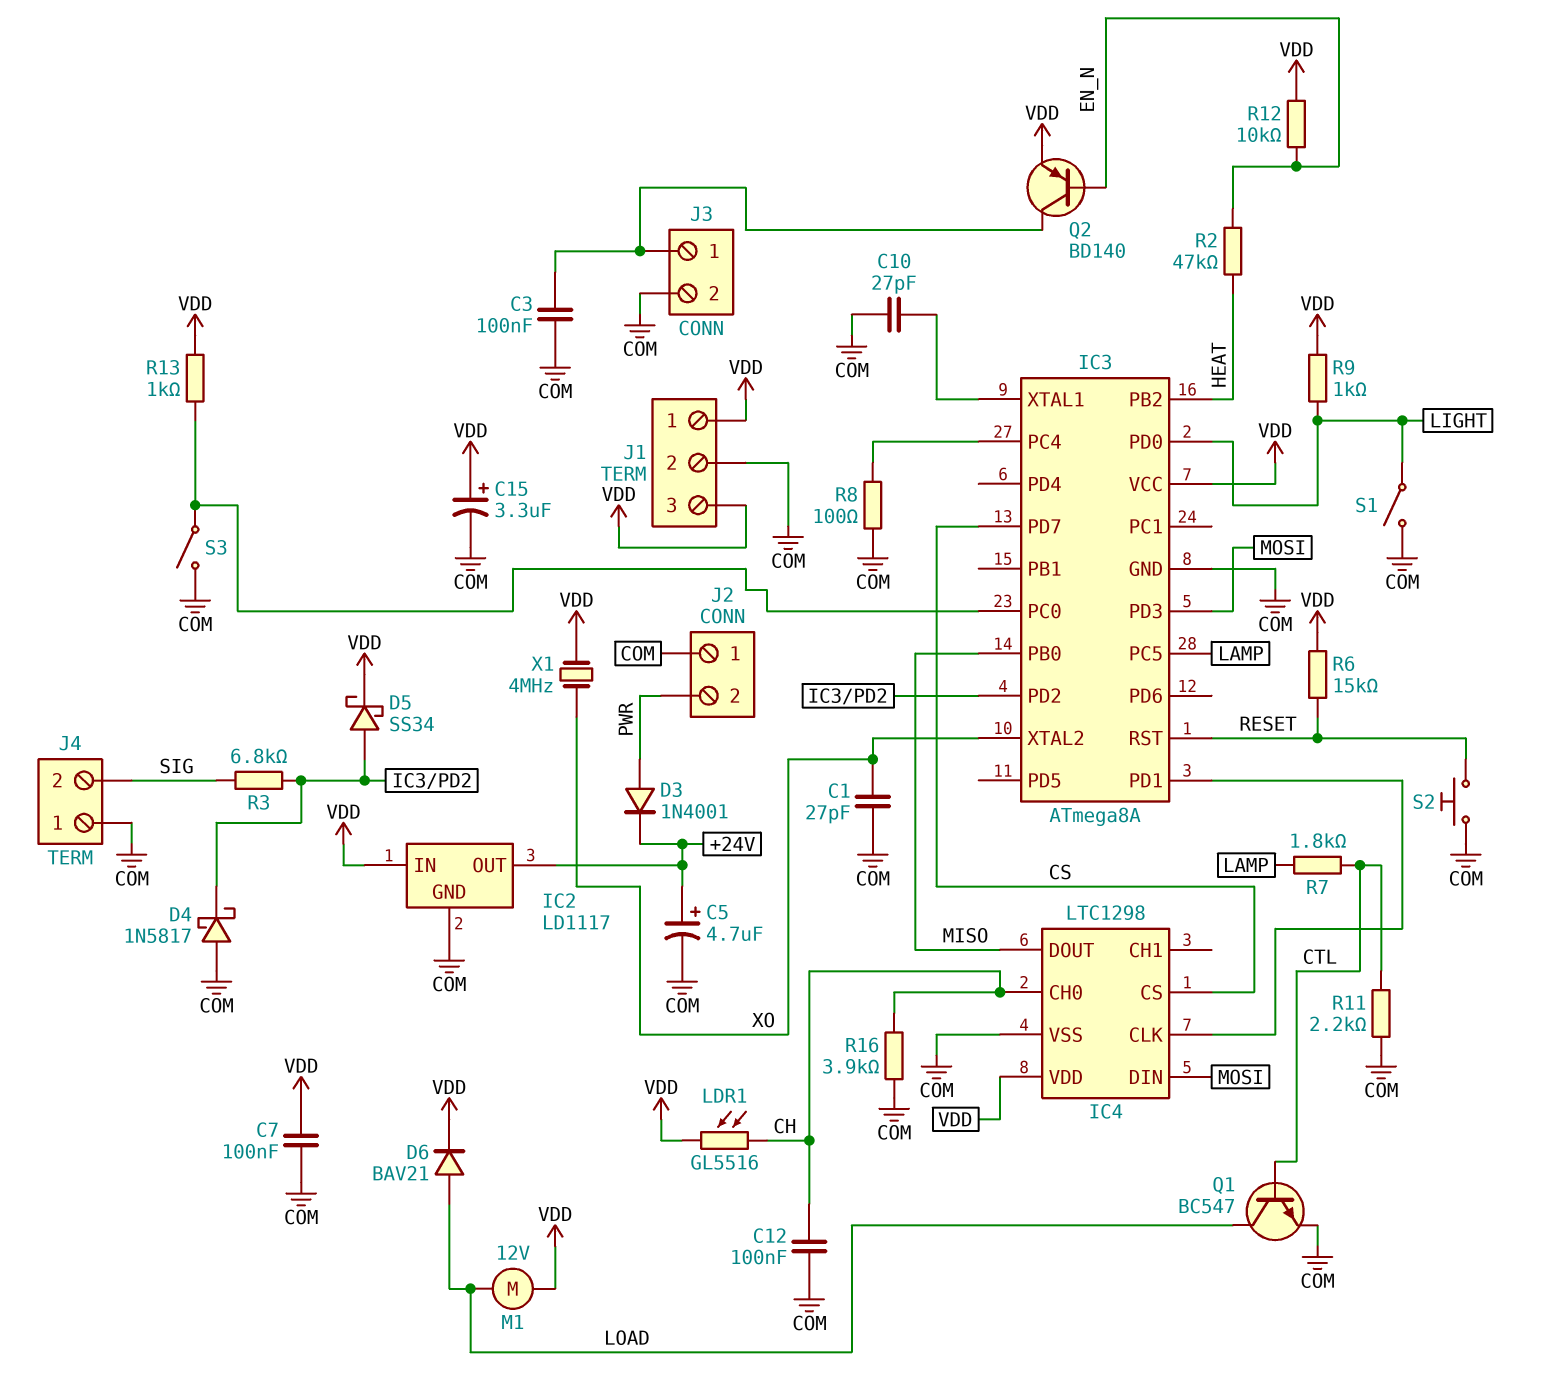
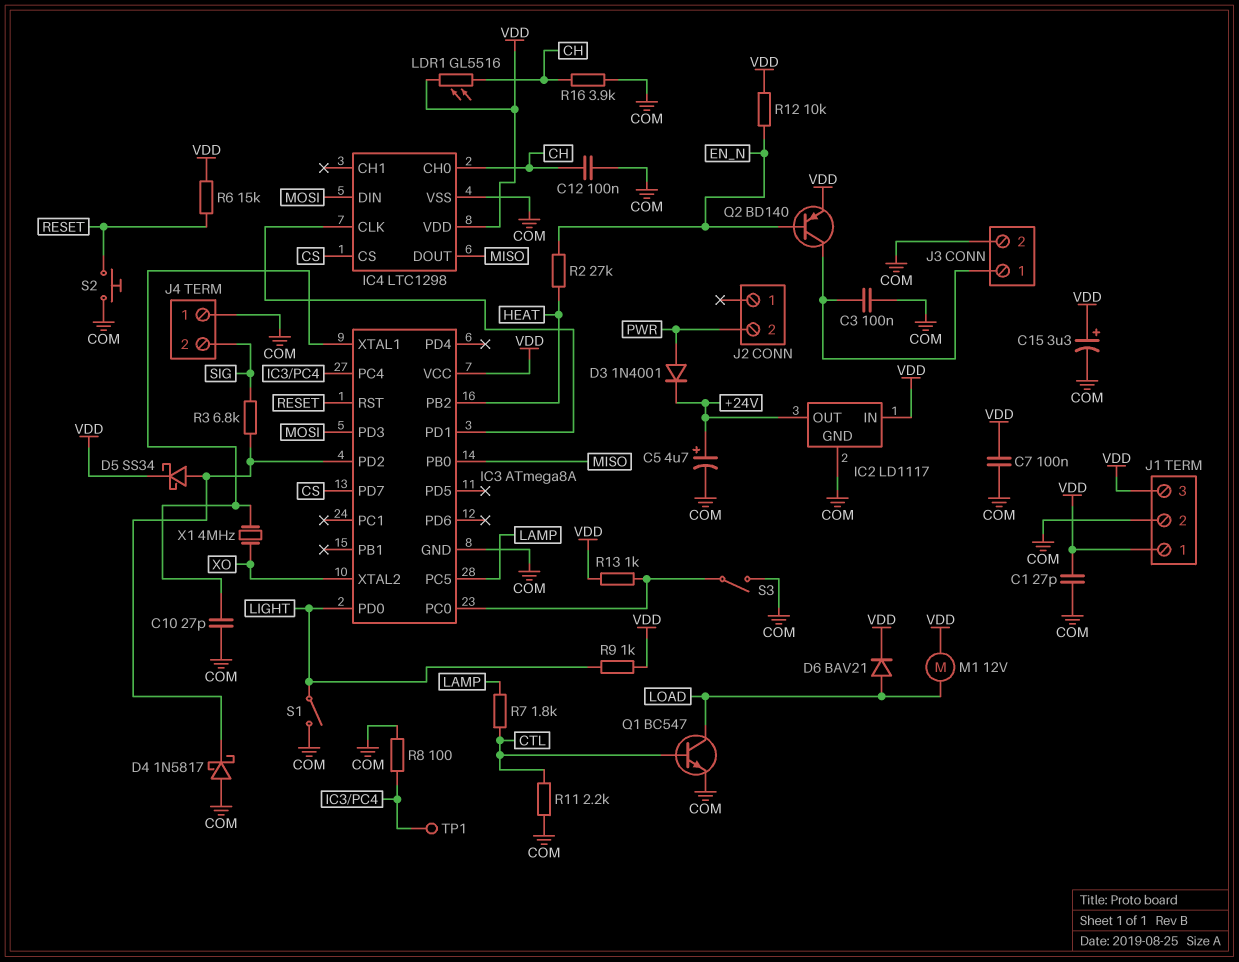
C1: 27pF (COM, XO) -> 27pF (COM, VDD)
J2 pin 1: COM -> none
R2: 47k (EN_N, HEAT) -> 27k (EN_N, HEAT)
TP1: none -> test point (IC3/PC4)
X1: 4MHz (VDD, XO) -> 4MHz (IC3/XTAL1, XO)

